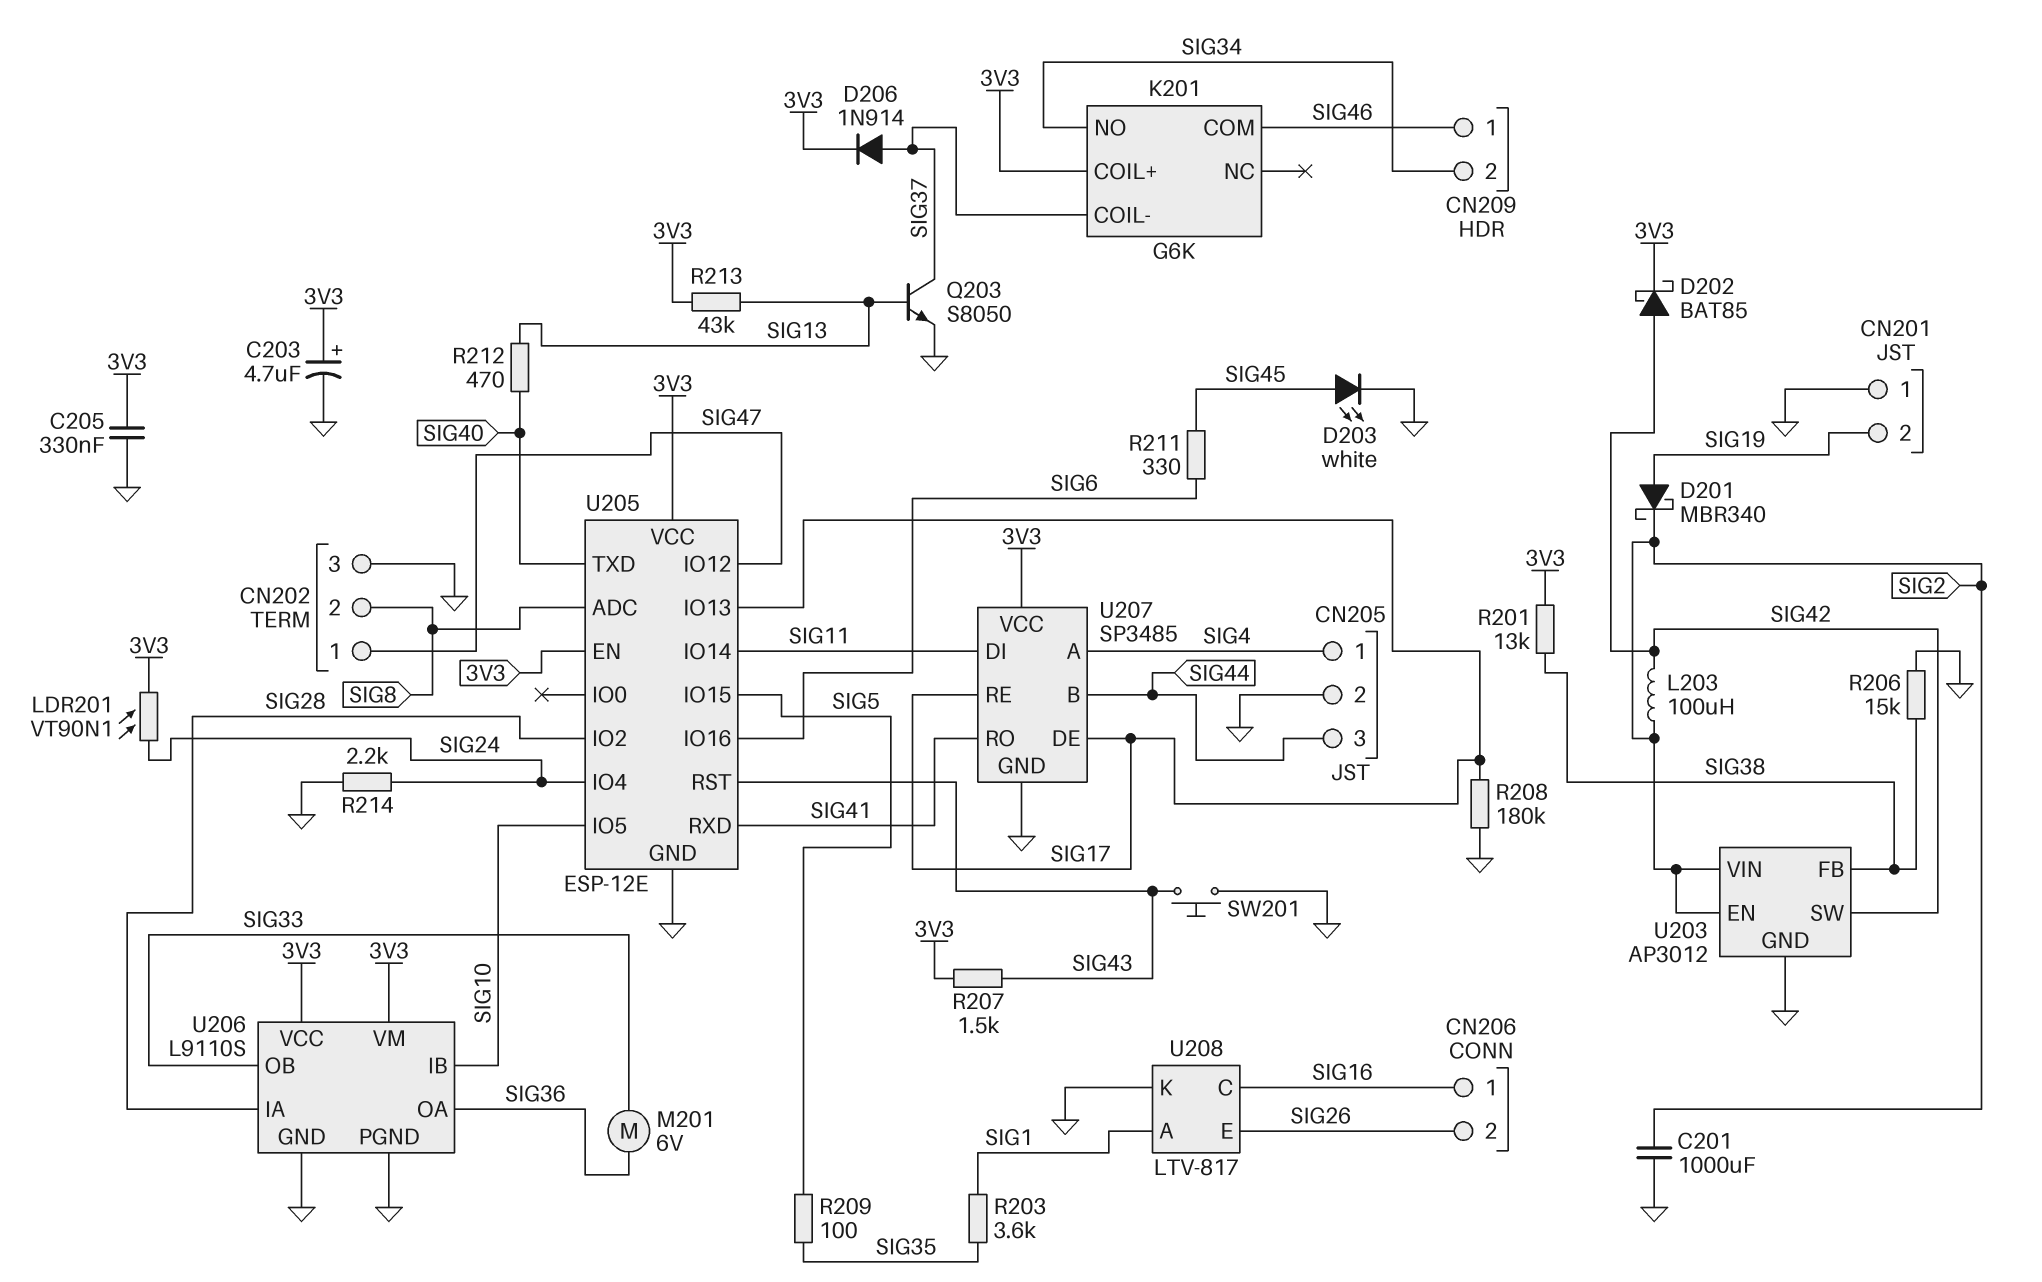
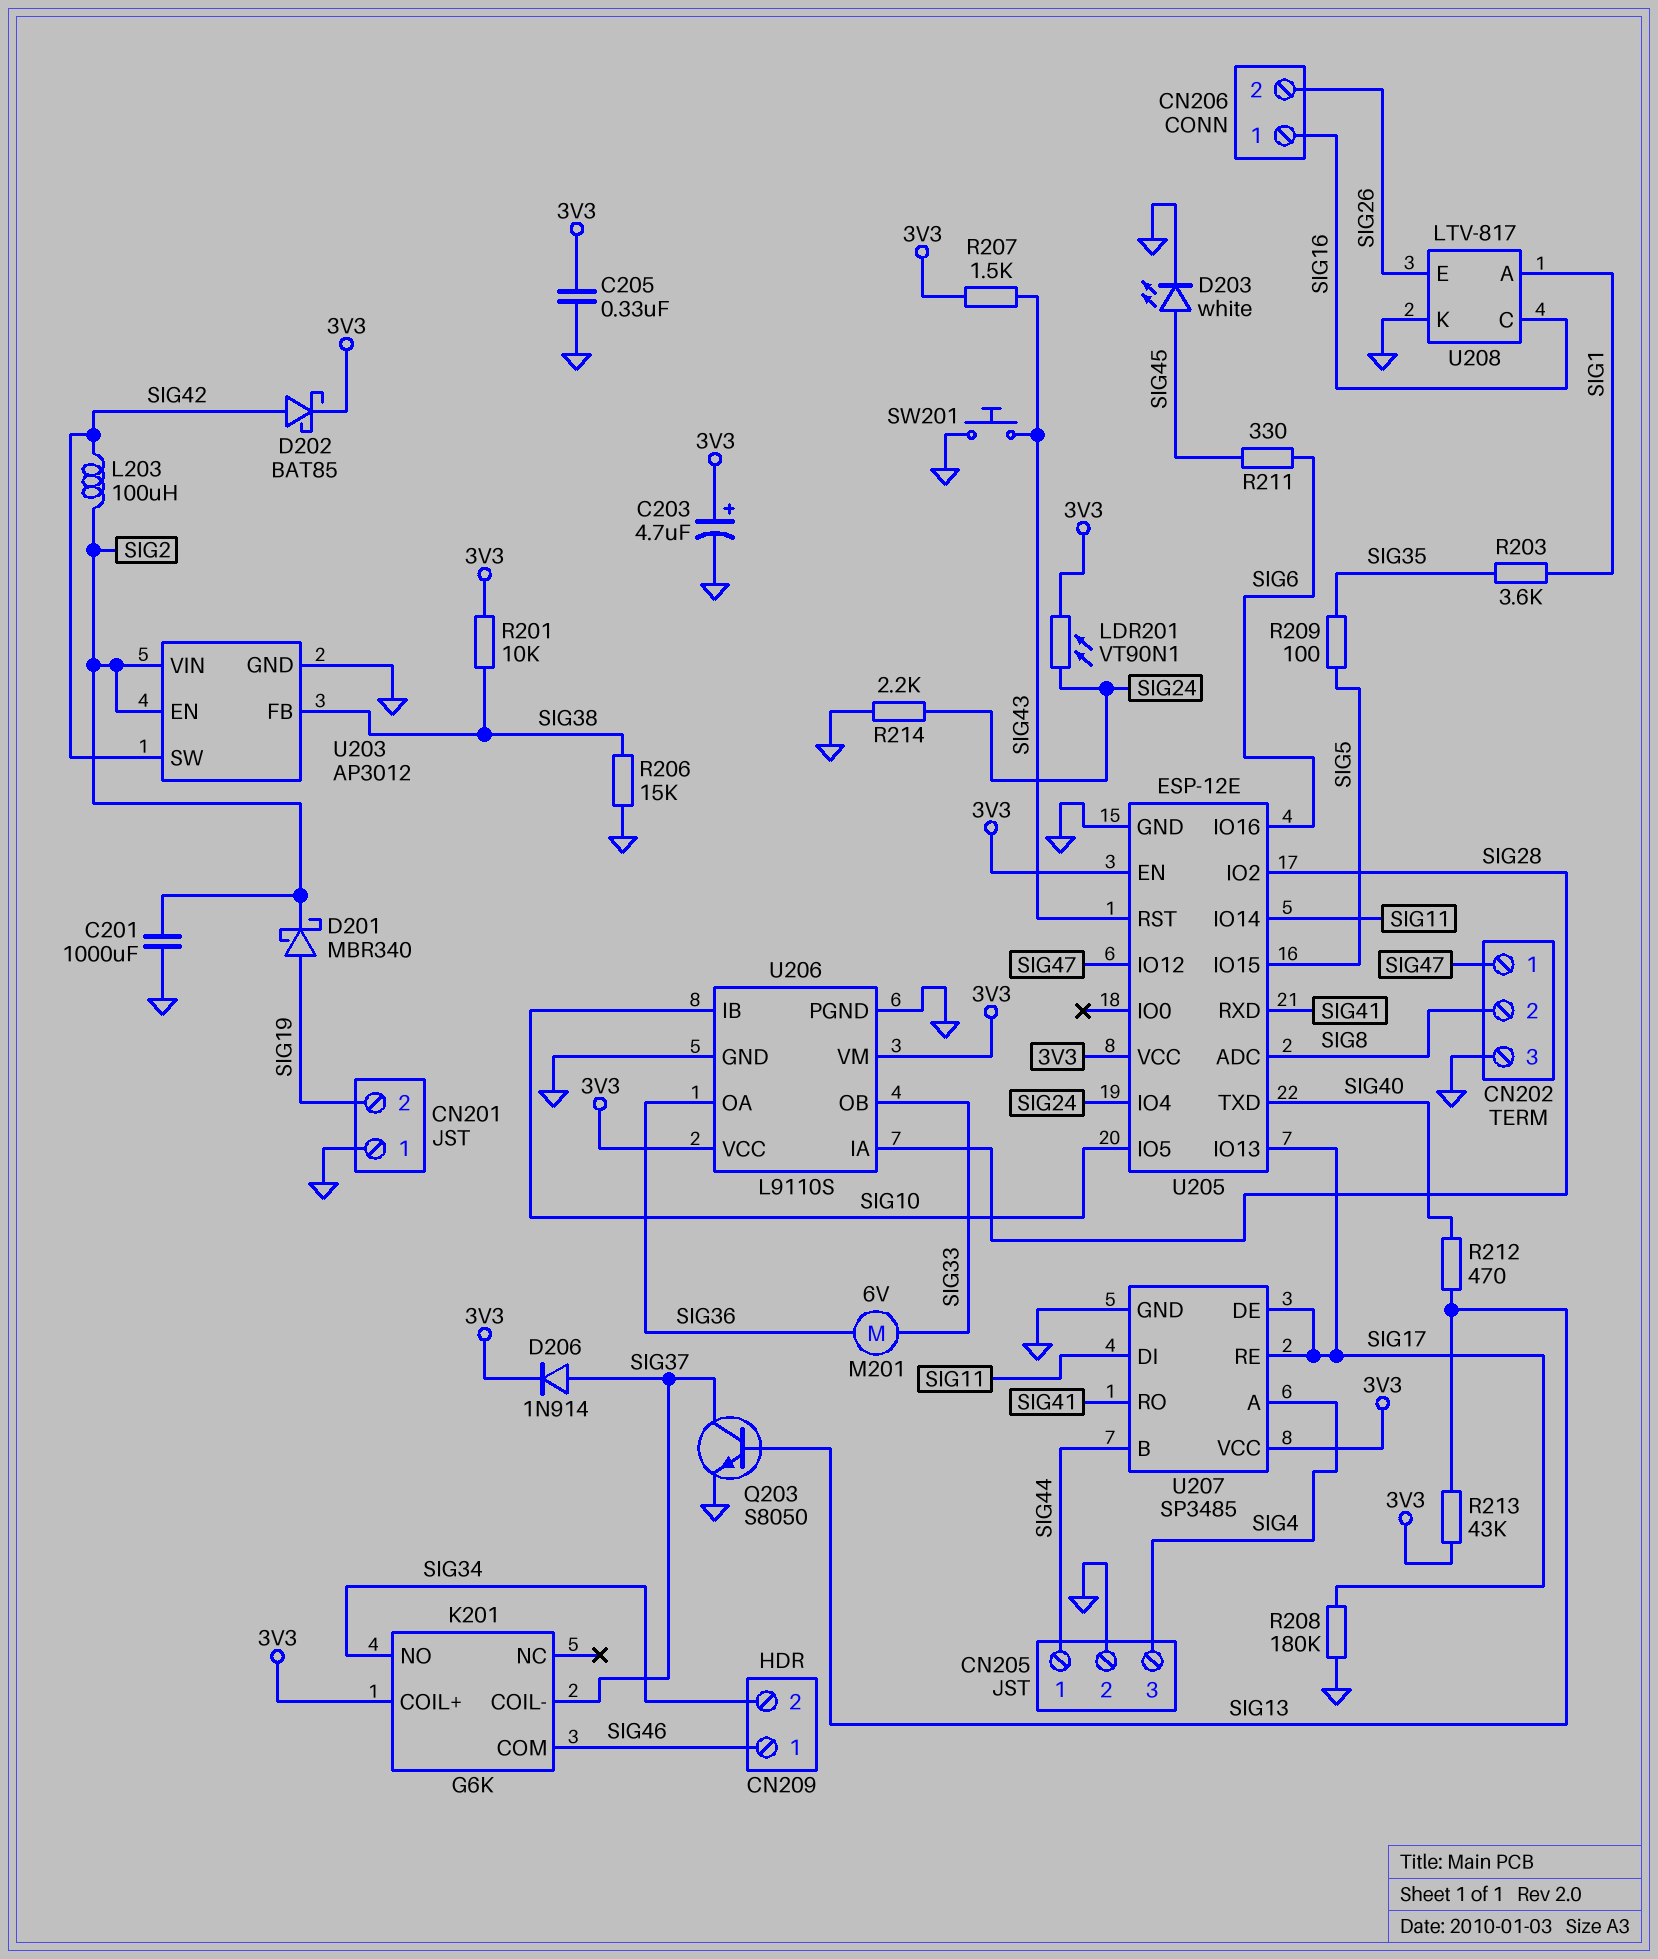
CN205 pin 1: SIG4 -> SIG44
CN205 pin 3: SIG44 -> SIG4
R201: 13k (3V3, SIG38) -> 10k (3V3, SIG38)

